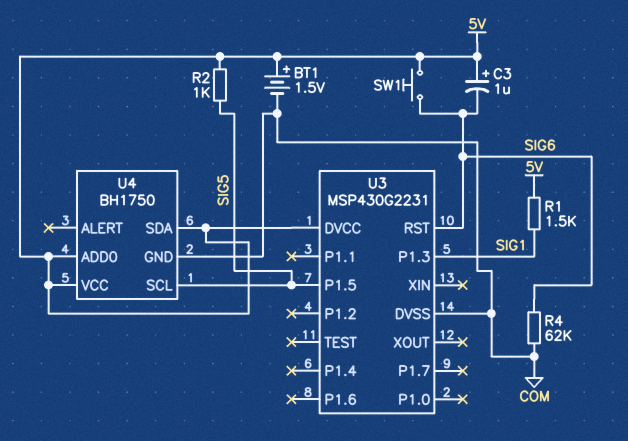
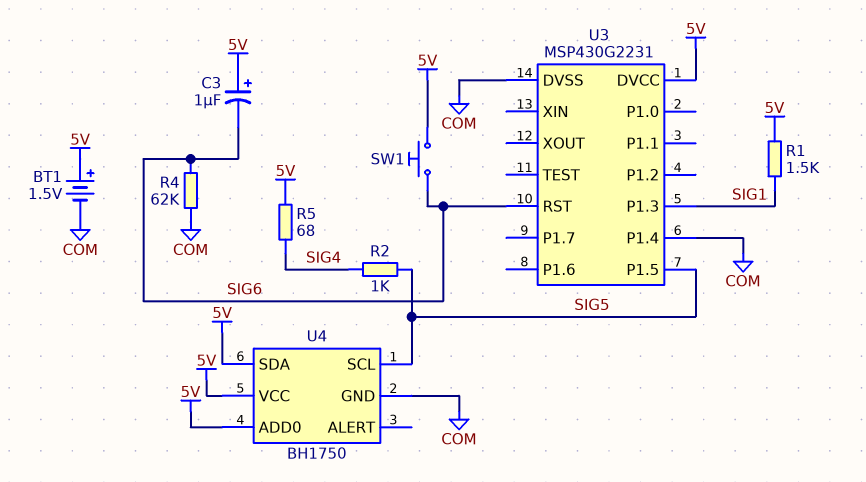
R2: 1k (5V, SIG5) -> 1k (SIG4, SIG5)
R5: none -> 68 (5V, SIG4)
U3 pin P1.4: none -> COM

